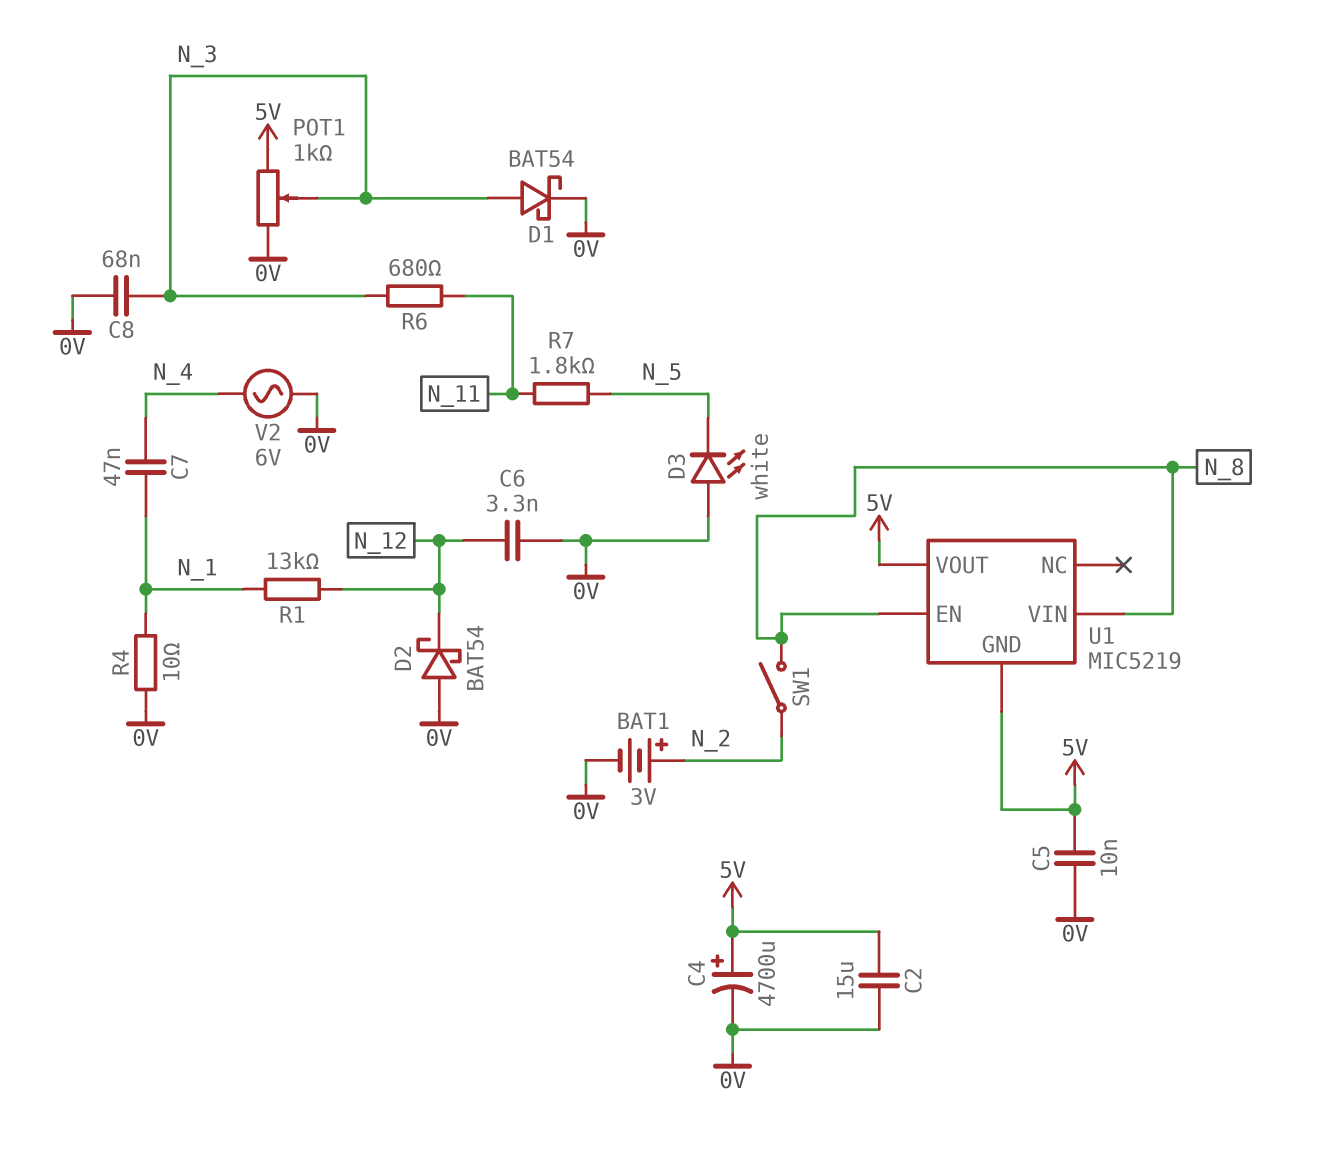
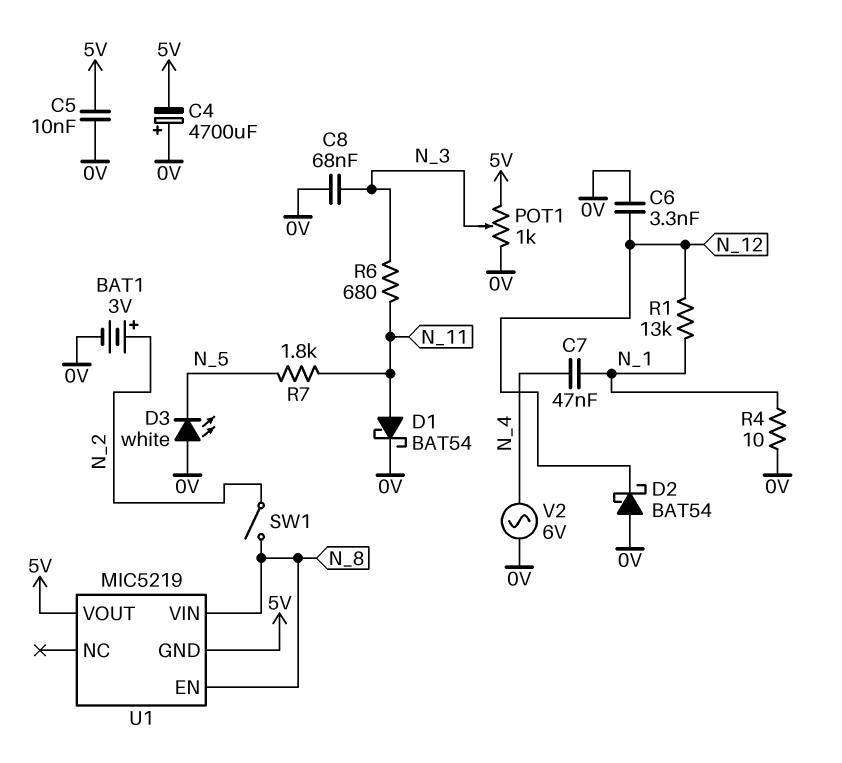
C2: 15uF (0V, 5V) -> none
C4: 4700uF (plus 5V, minus 0V) -> 4700uF (plus 0V, minus 5V)
D1: schottky BAT54 (A N_3, K 0V) -> schottky BAT54 (A N_11, K 0V)

